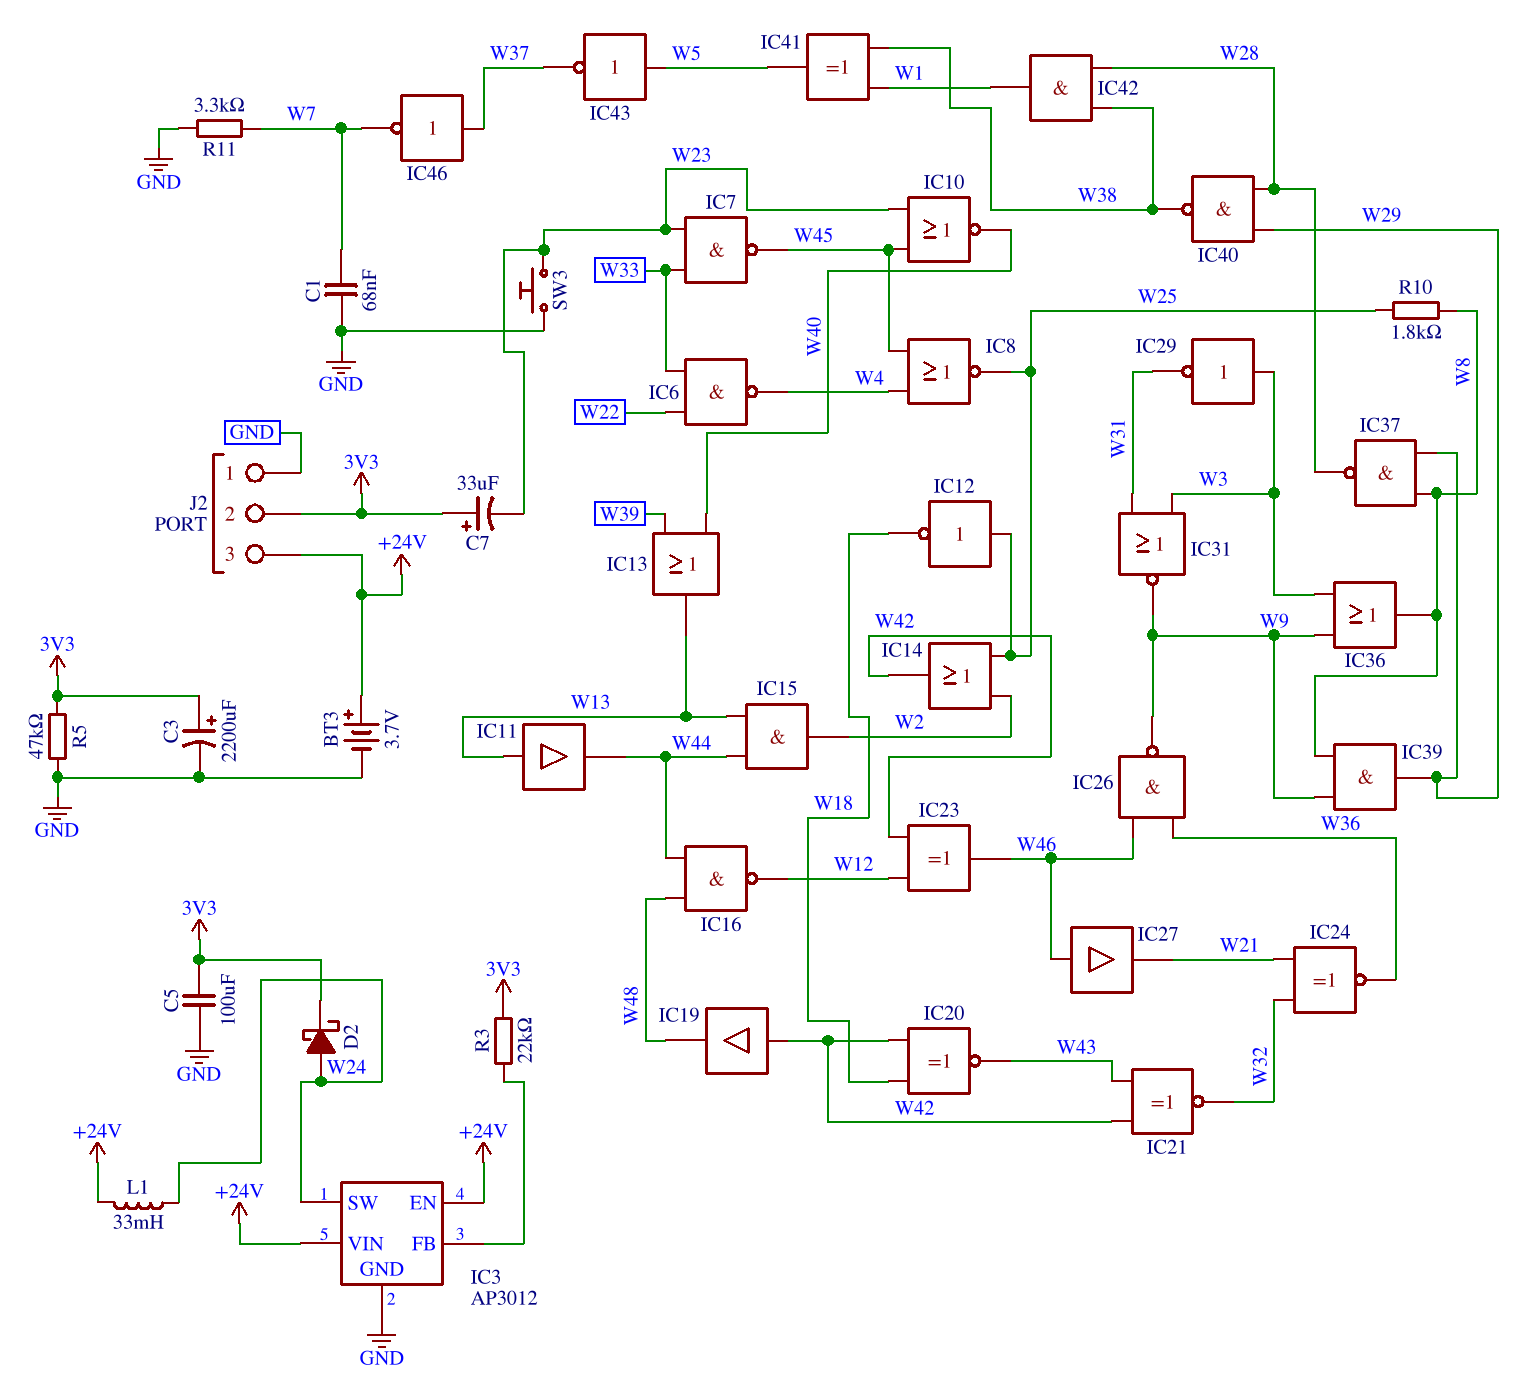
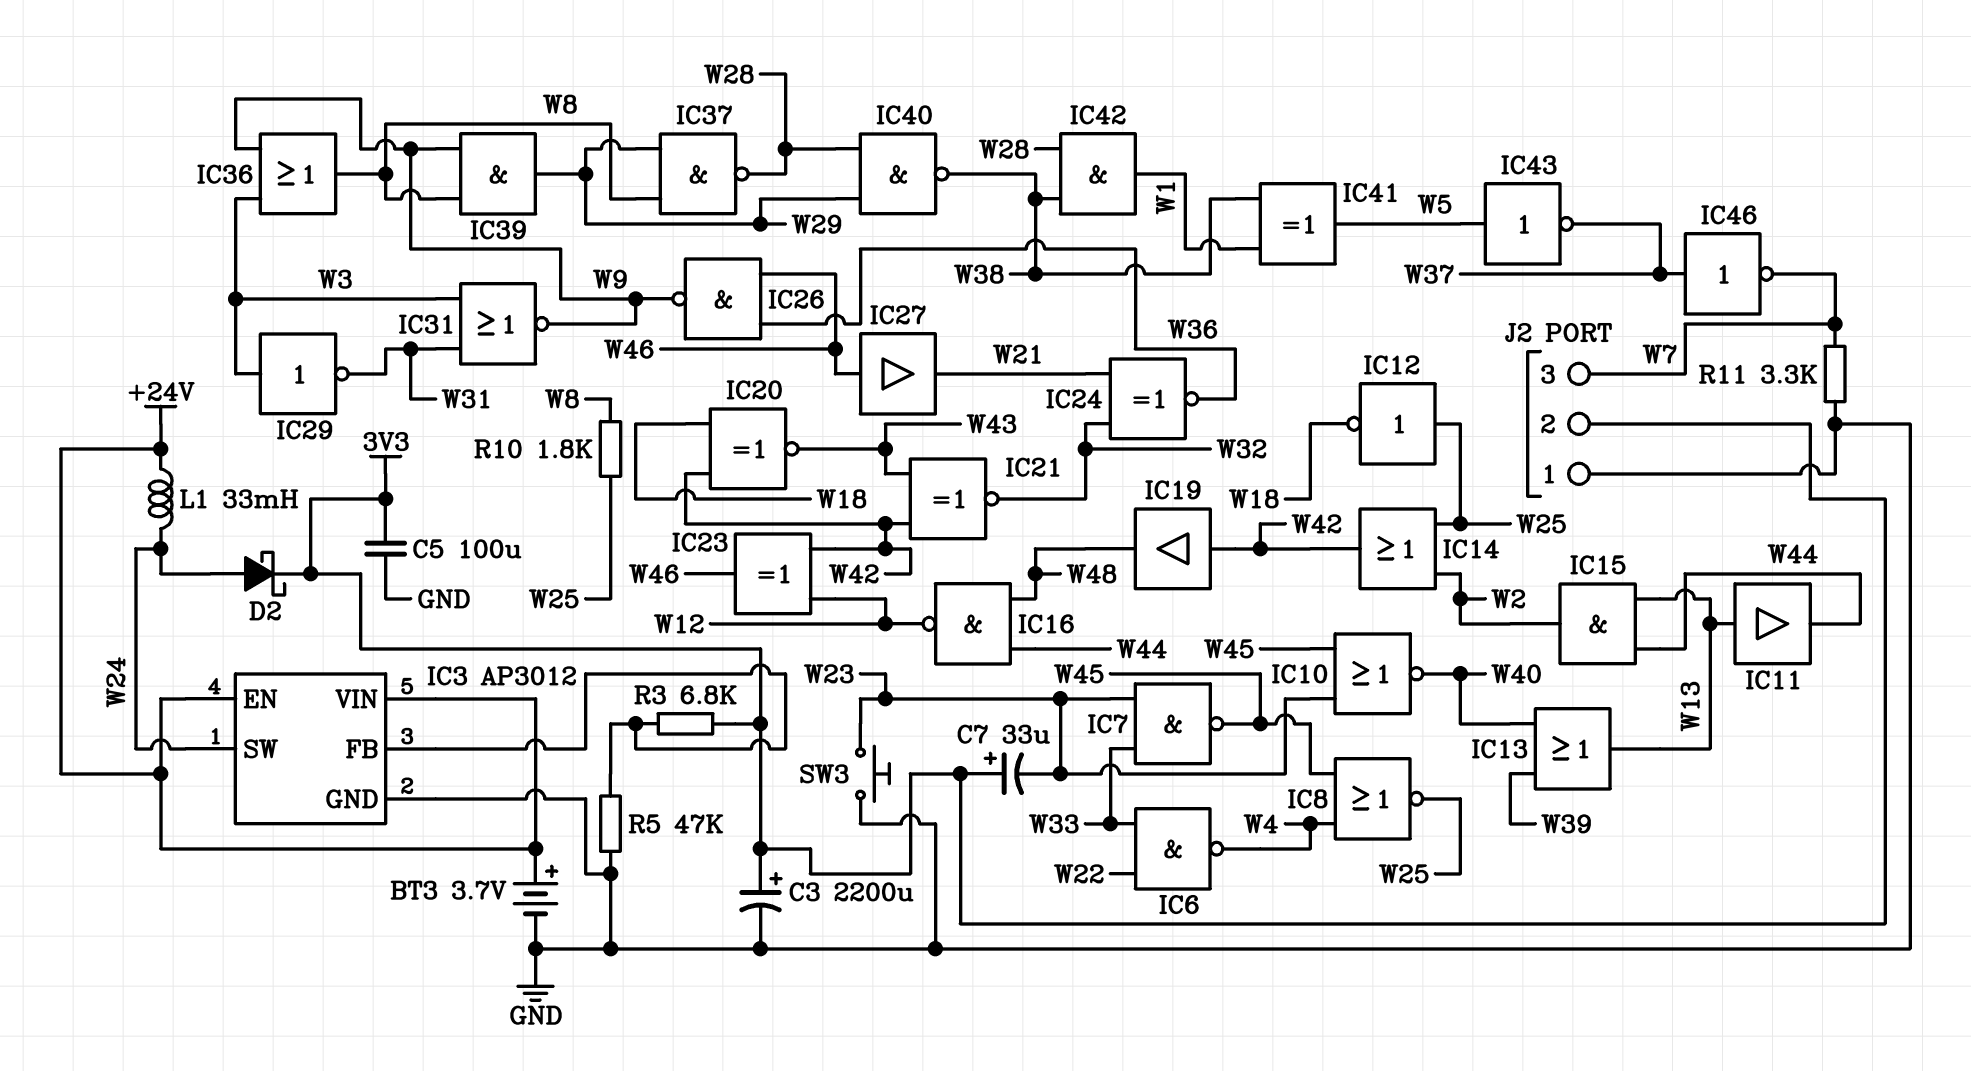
C1: 68nF (GND, W7) -> none
J2 pin 3: +24V -> W7
R3: 22k (3V3, IC3/FB) -> 6.8k (3V3, IC3/FB)
R5: 47k (3V3, GND) -> 47k (GND, IC3/FB)

